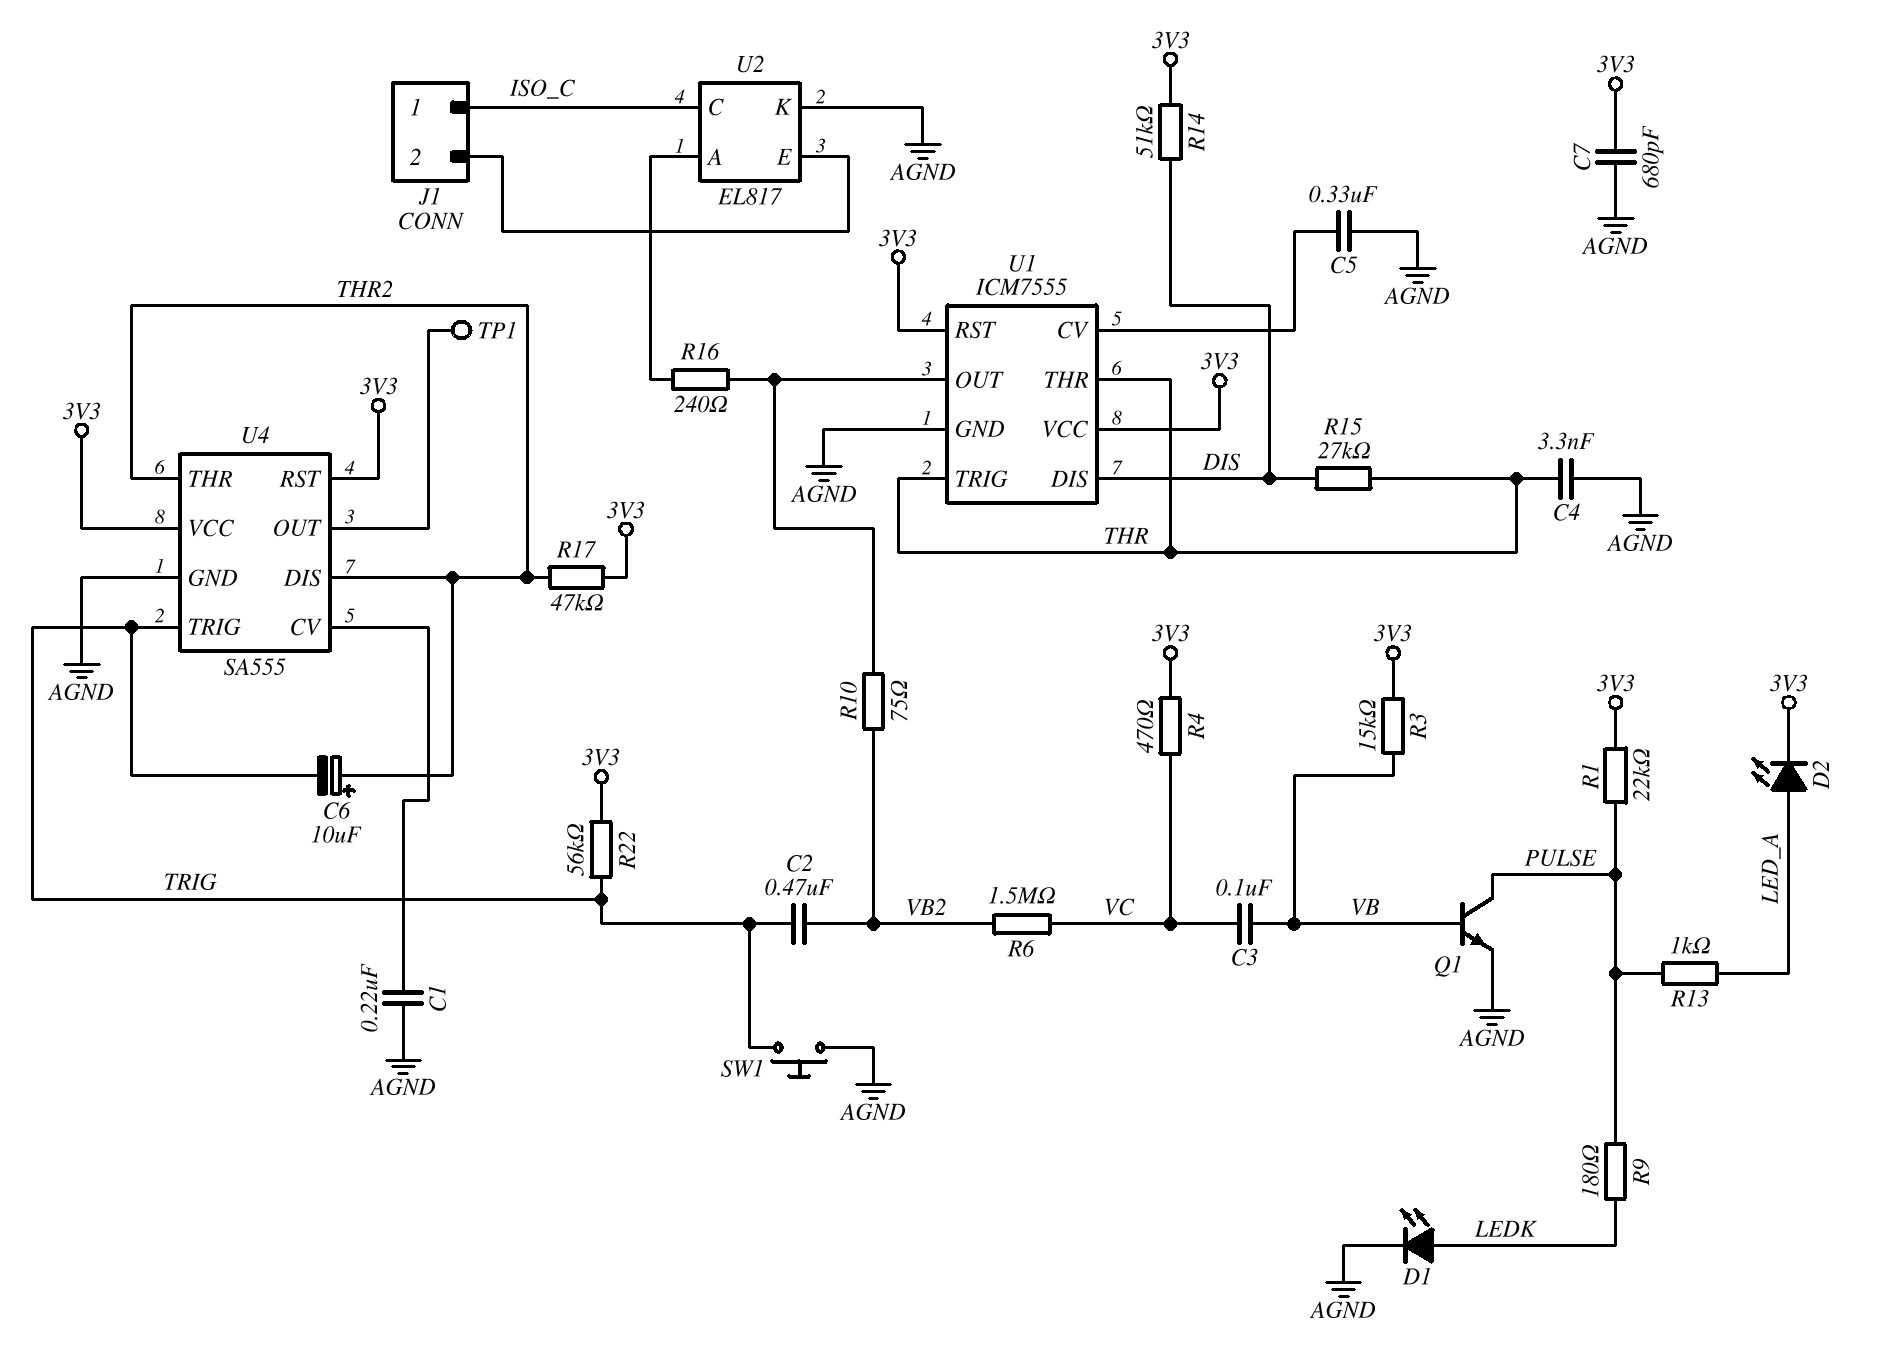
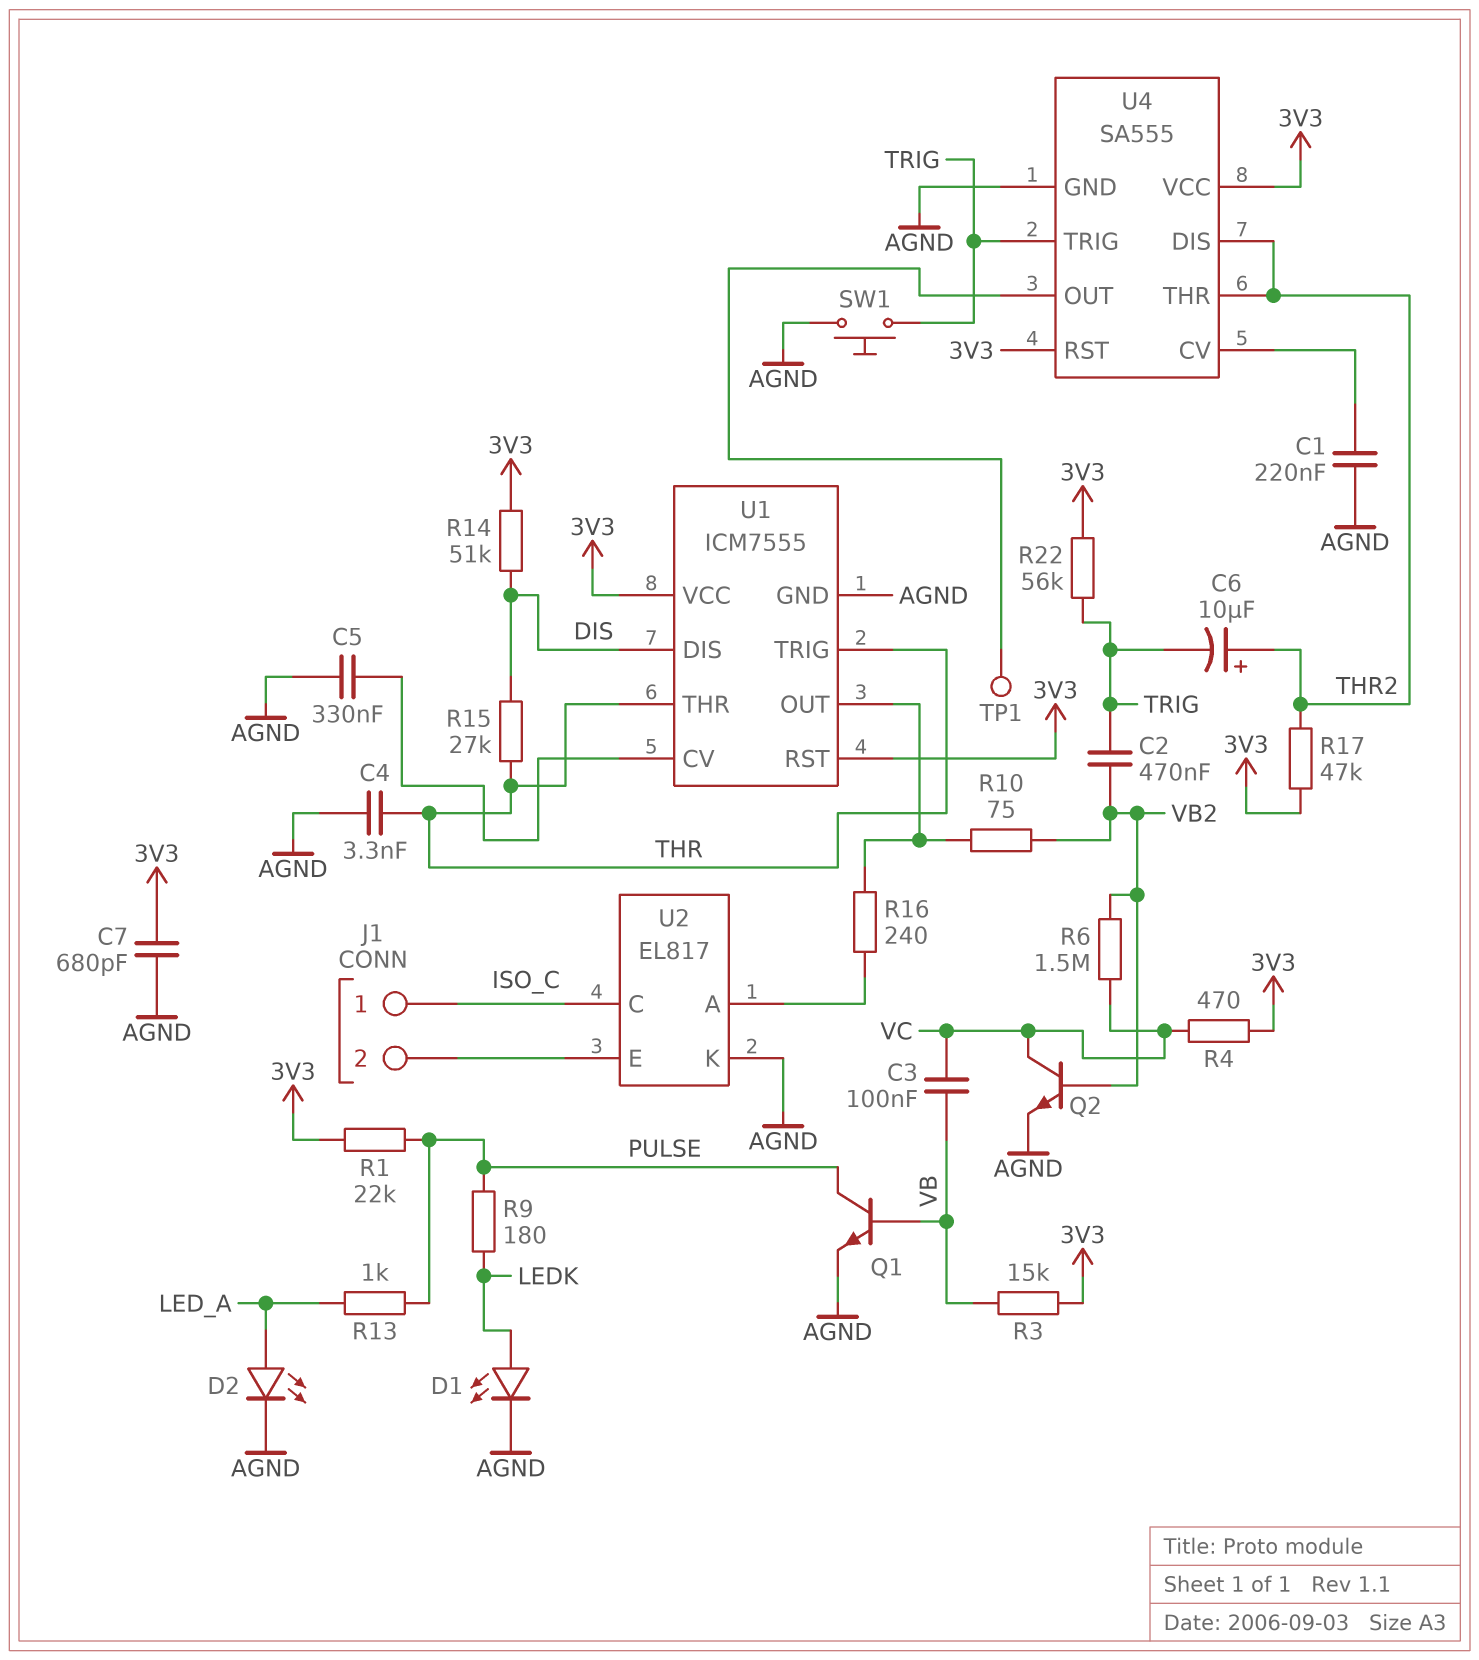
D2: LED (A LED_A, K 3V3) -> LED (A LED_A, K AGND)
Q2: none -> NPN (B VB2, C VC, E AGND)

